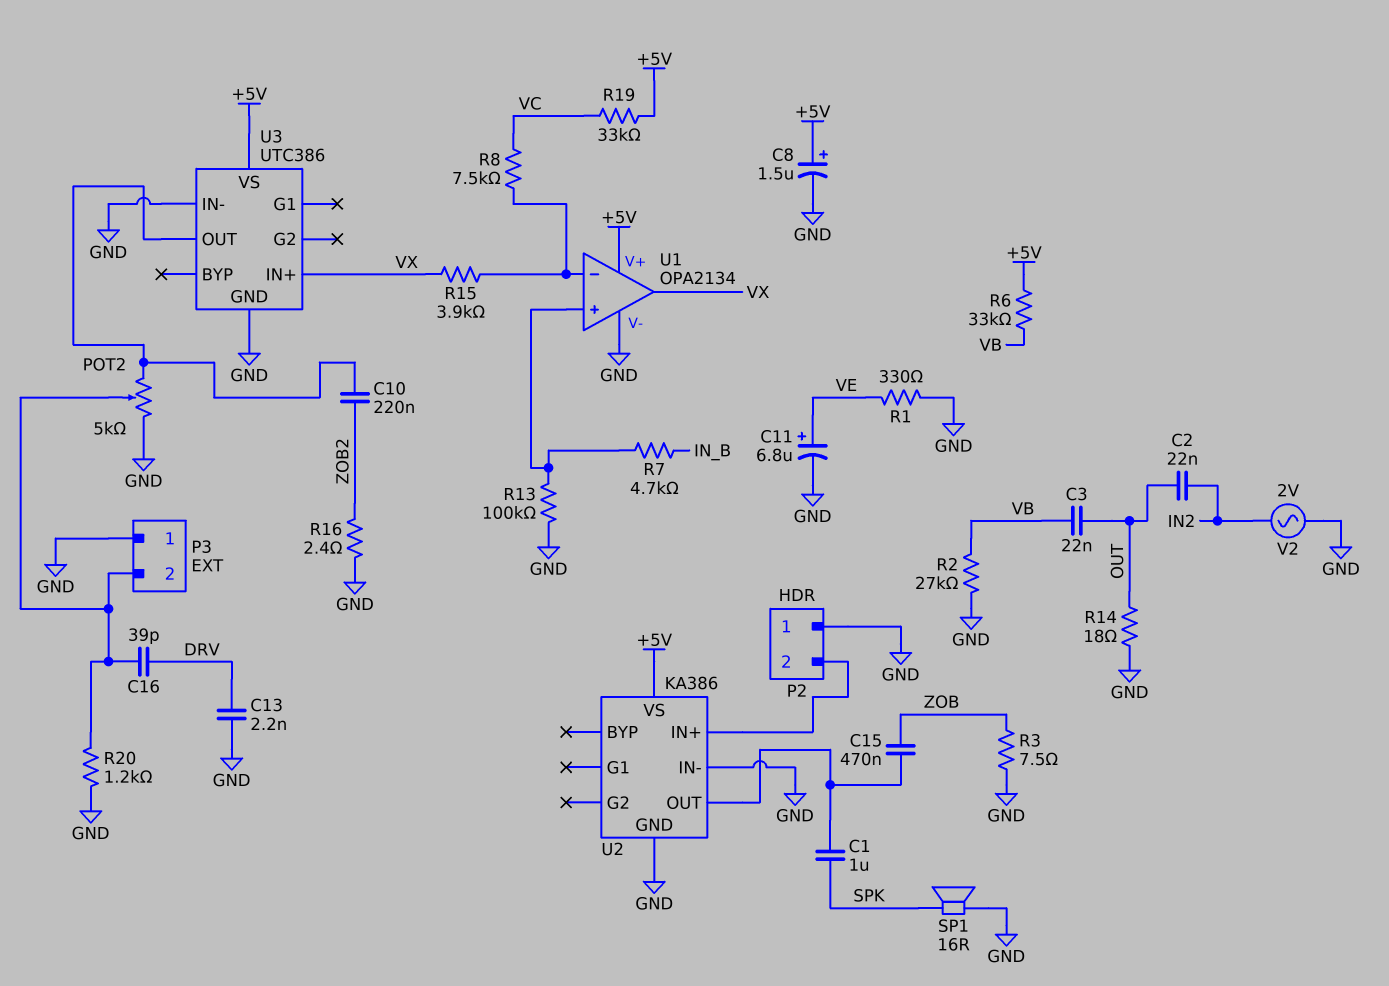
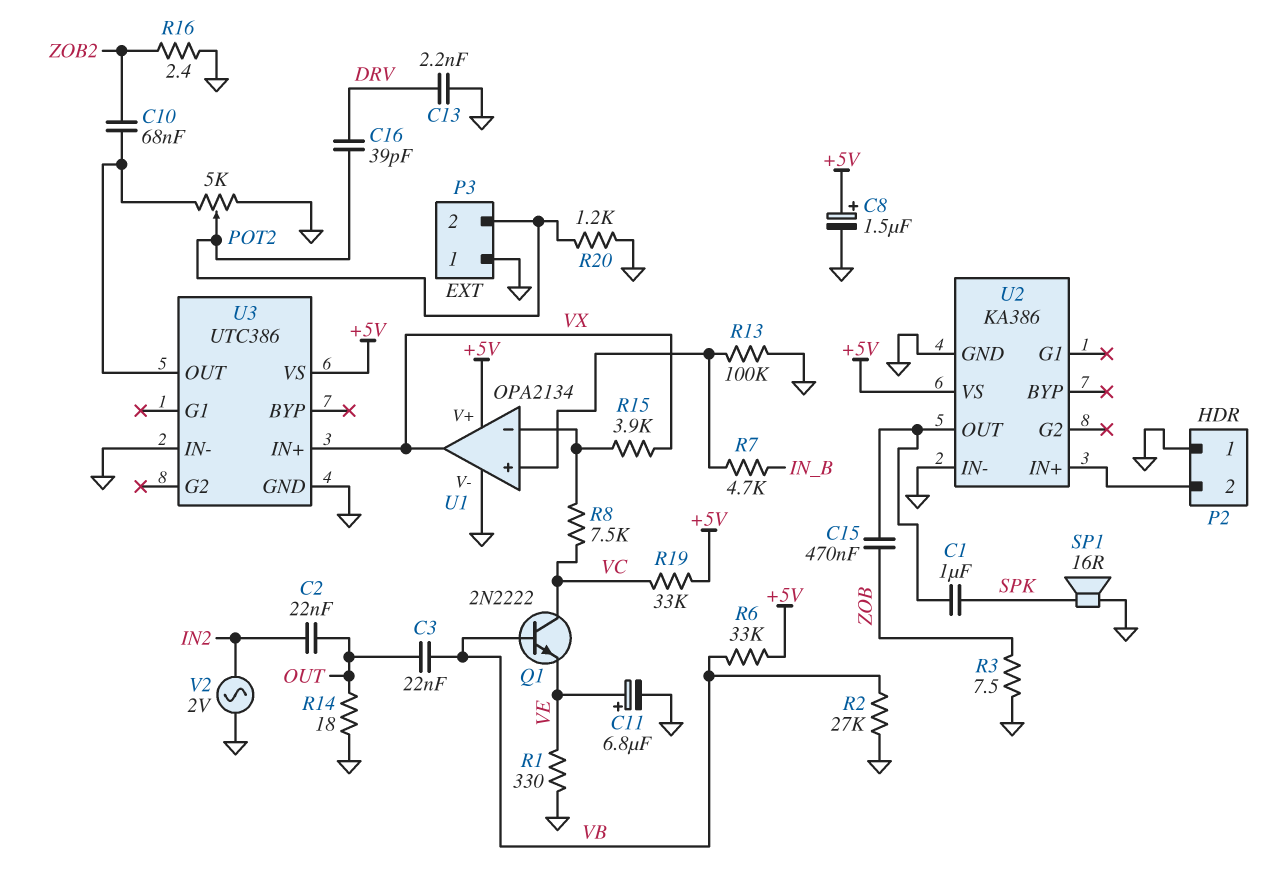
C10: 220nF (U3/OUT, ZOB2) -> 68nF (U3/OUT, ZOB2)
Q1: none -> NPN 2N2222 (B VB, C VC, E VE)

